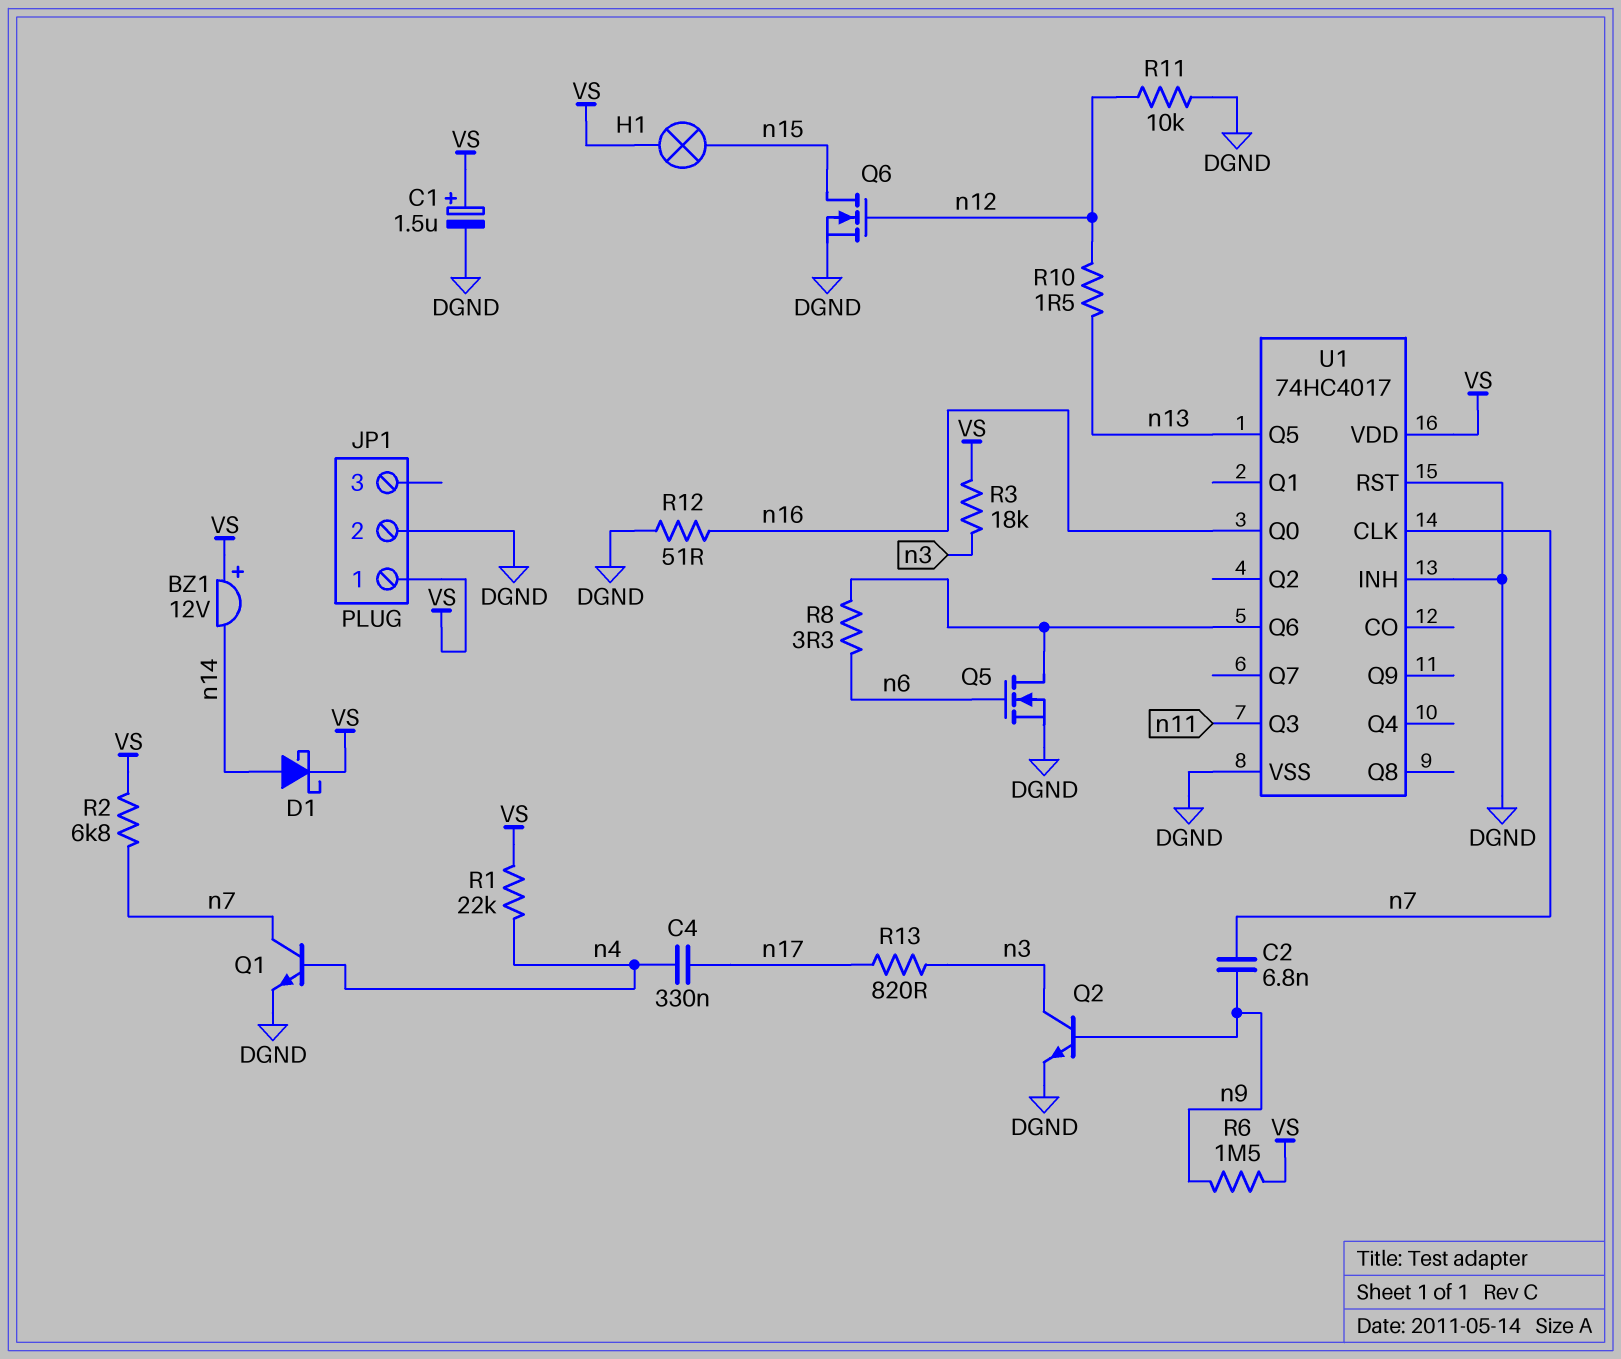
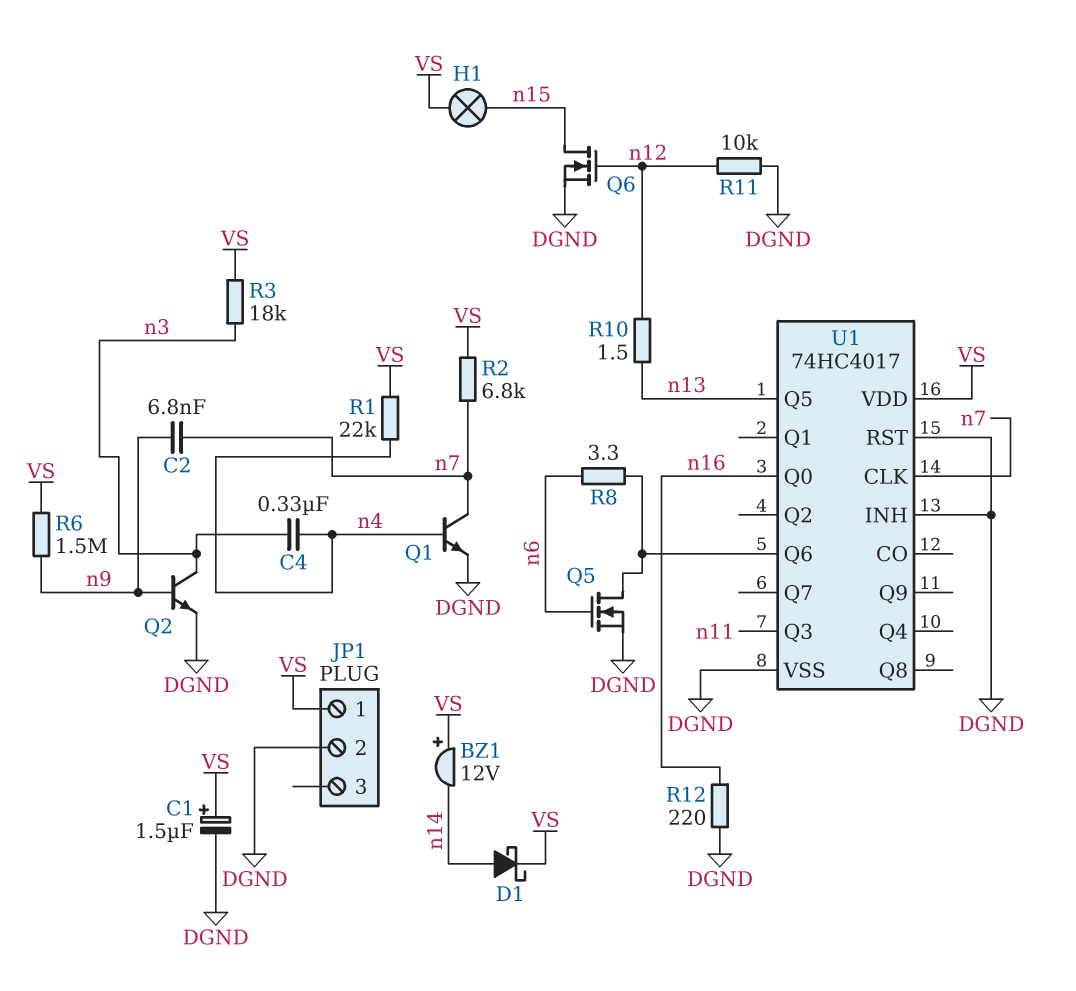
C4: 330nF (n4, n17) -> 330nF (n3, n4)
R12: 51 (DGND, n16) -> 220 (DGND, n16)
R13: 820 (n3, n17) -> none

